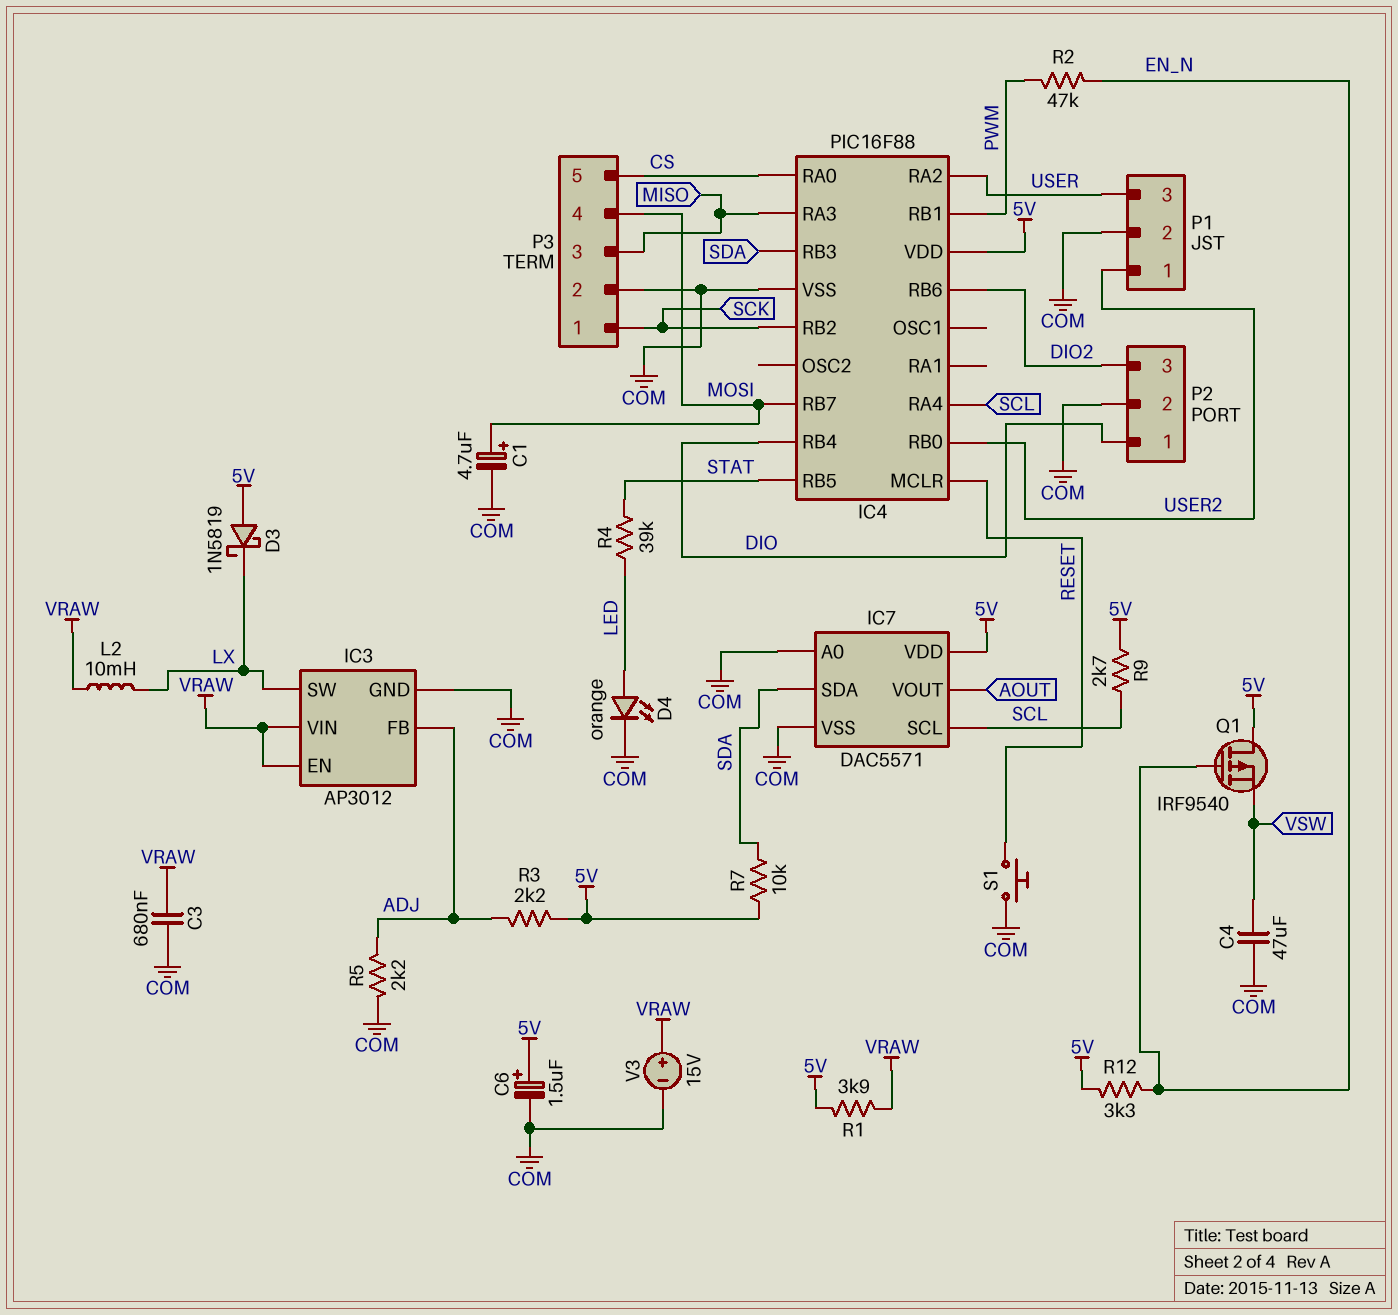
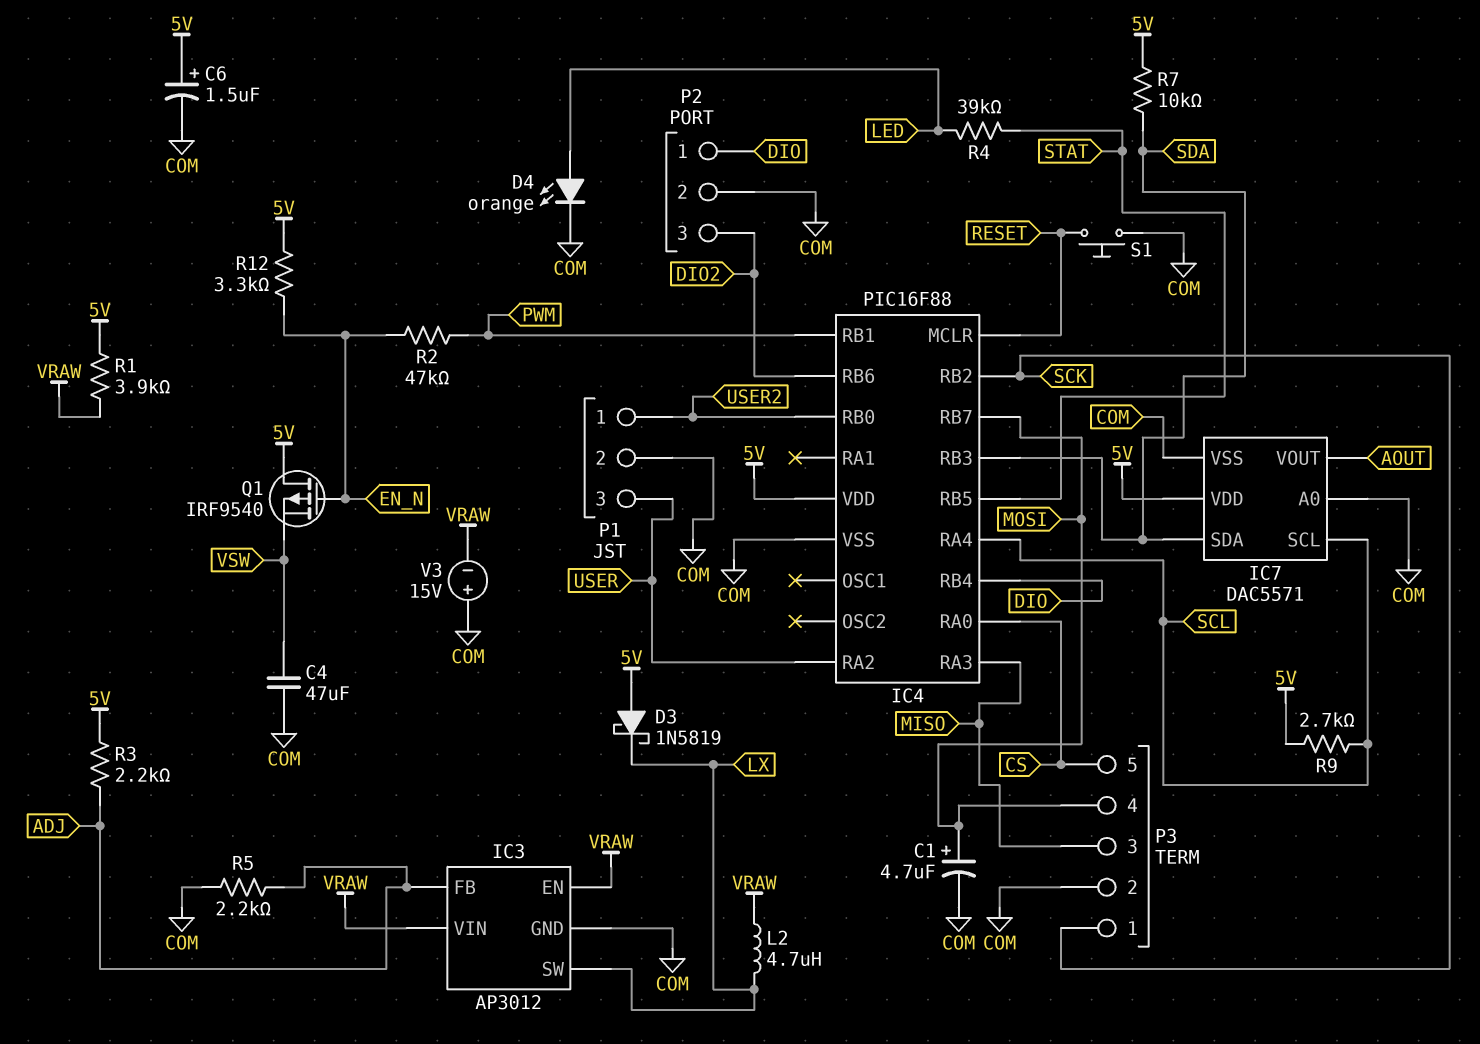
C3: 680nF (COM, VRAW) -> none
L2: 10mH (LX, VRAW) -> 4.7uH (LX, VRAW)
V3: 15V (plus VRAW, minus COM) -> 15V (plus COM, minus VRAW)

